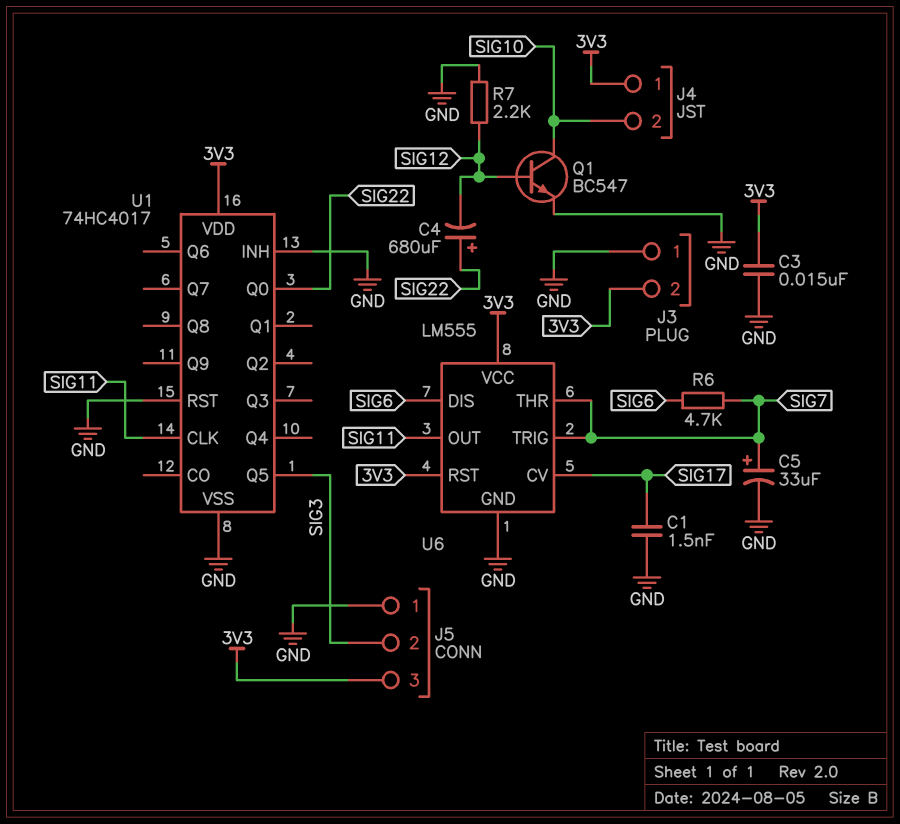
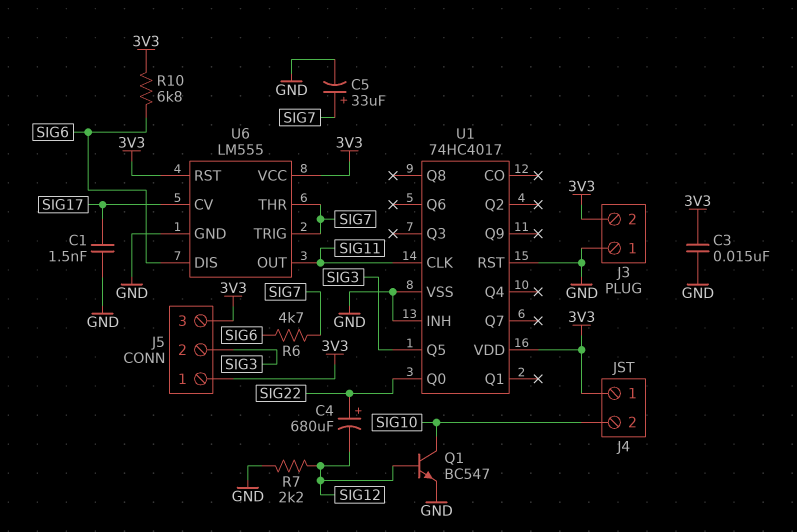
J5 pin 1: GND -> 3V3
R10: none -> 6.8k (3V3, SIG6)

